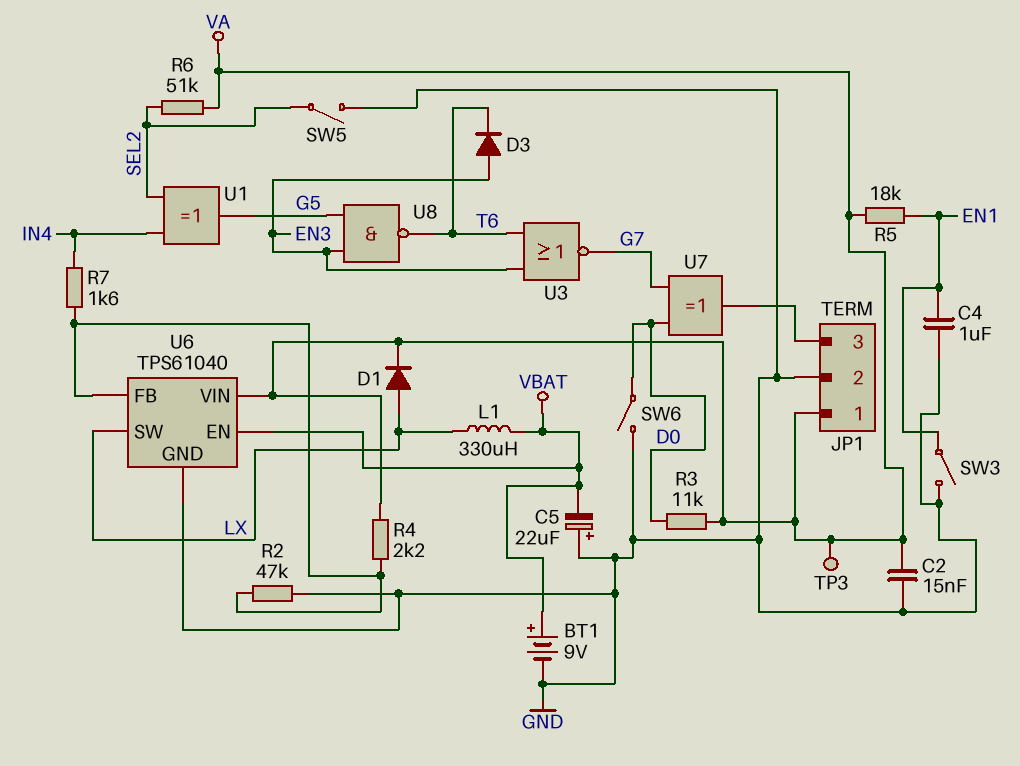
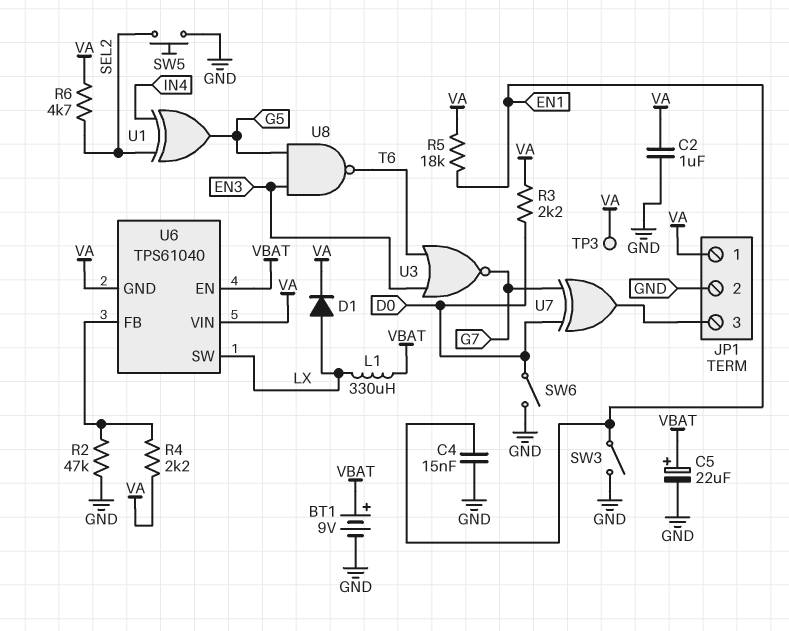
C2: 15nF (GND, VA) -> 1uF (GND, VA)
C4: 1uF (EN1, GND) -> 15nF (EN1, GND)
C5: 22uF (plus GND, minus VBAT) -> 22uF (plus VBAT, minus GND)
D3: diode (A EN3, K T6) -> none
R3: 11k (D0, VA) -> 2.2k (D0, VA)
R6: 51k (SEL2, VA) -> 4.7k (SEL2, VA)
R7: 1.6k (IN4, U6/FB) -> none
SW5: switch (GND, SEL2) -> button (GND, SEL2)
U6 pin GND: GND -> VA

